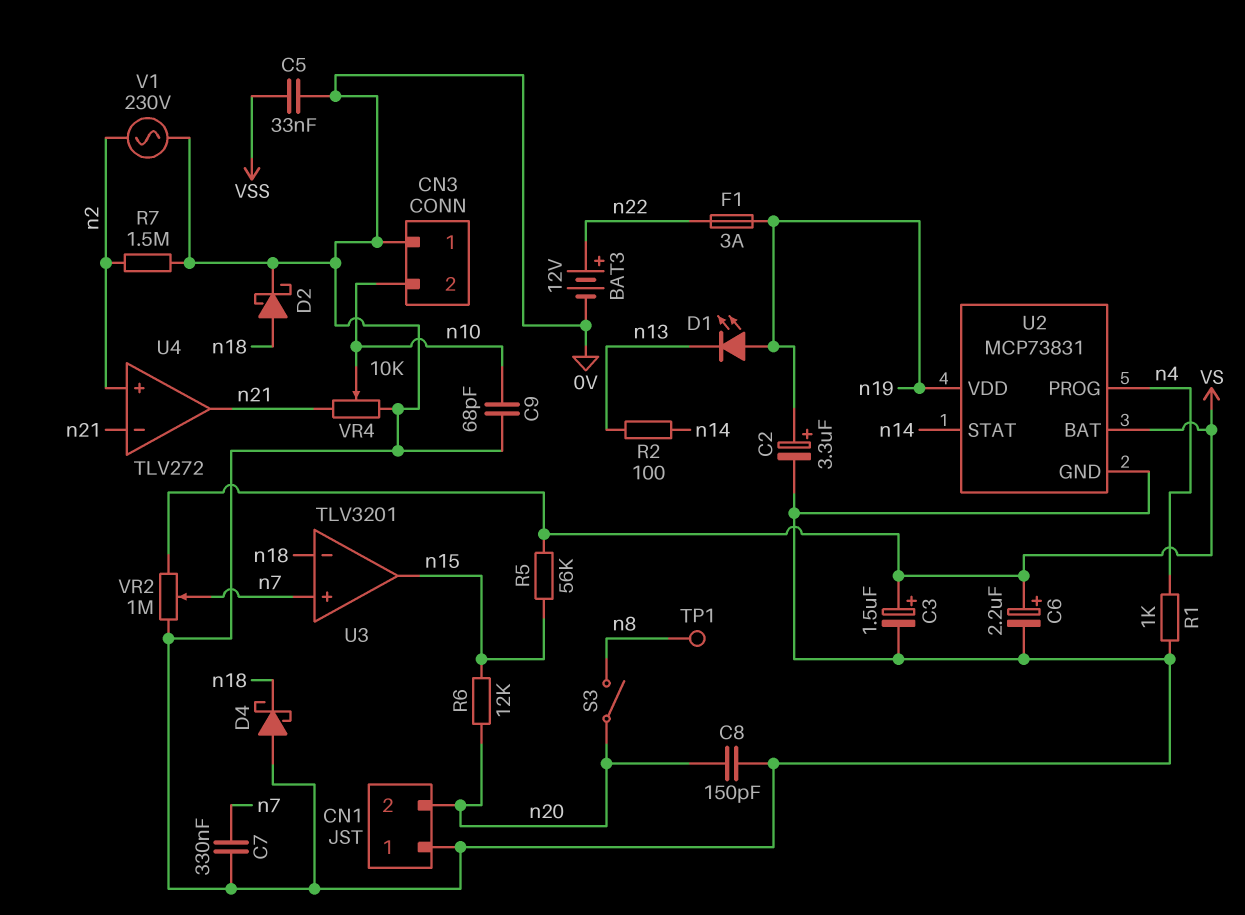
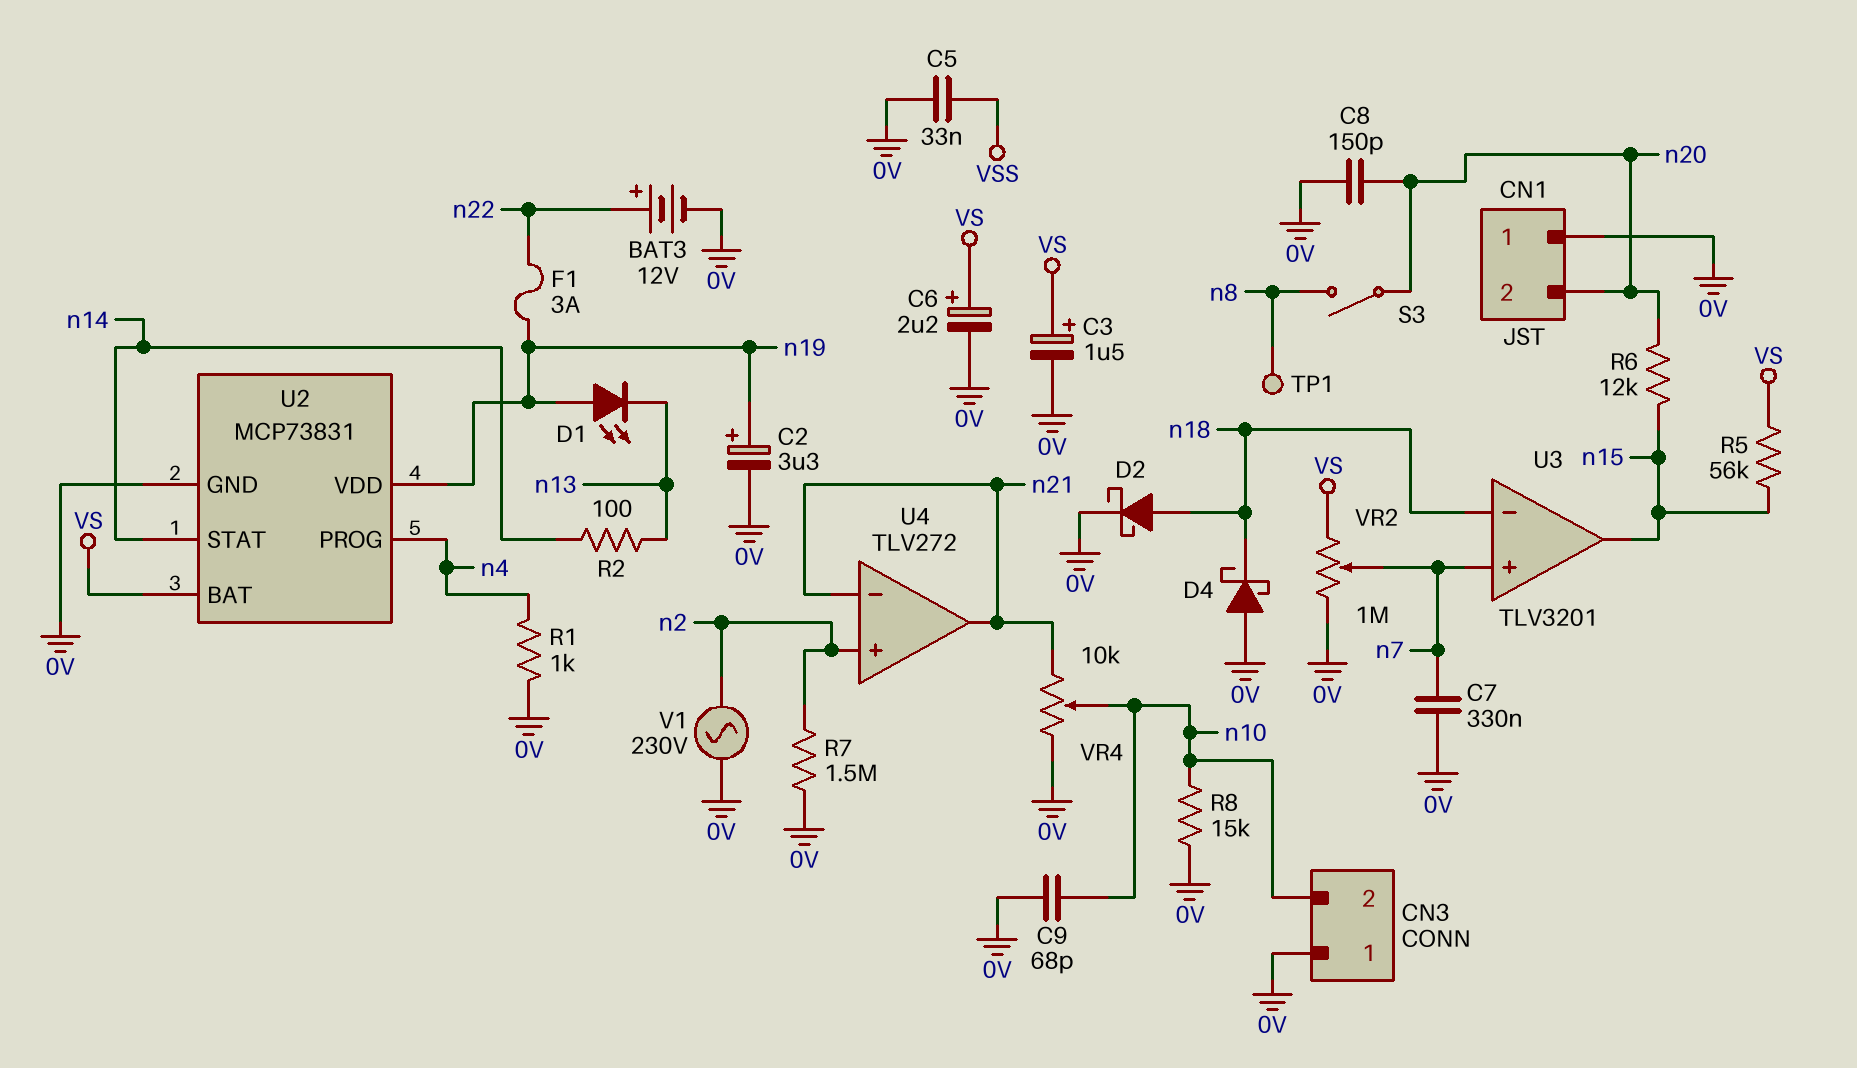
R8: none -> 15k (0V, n10)

